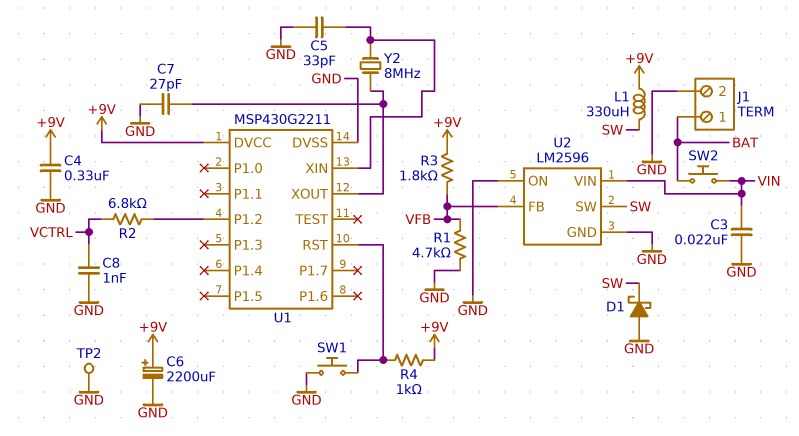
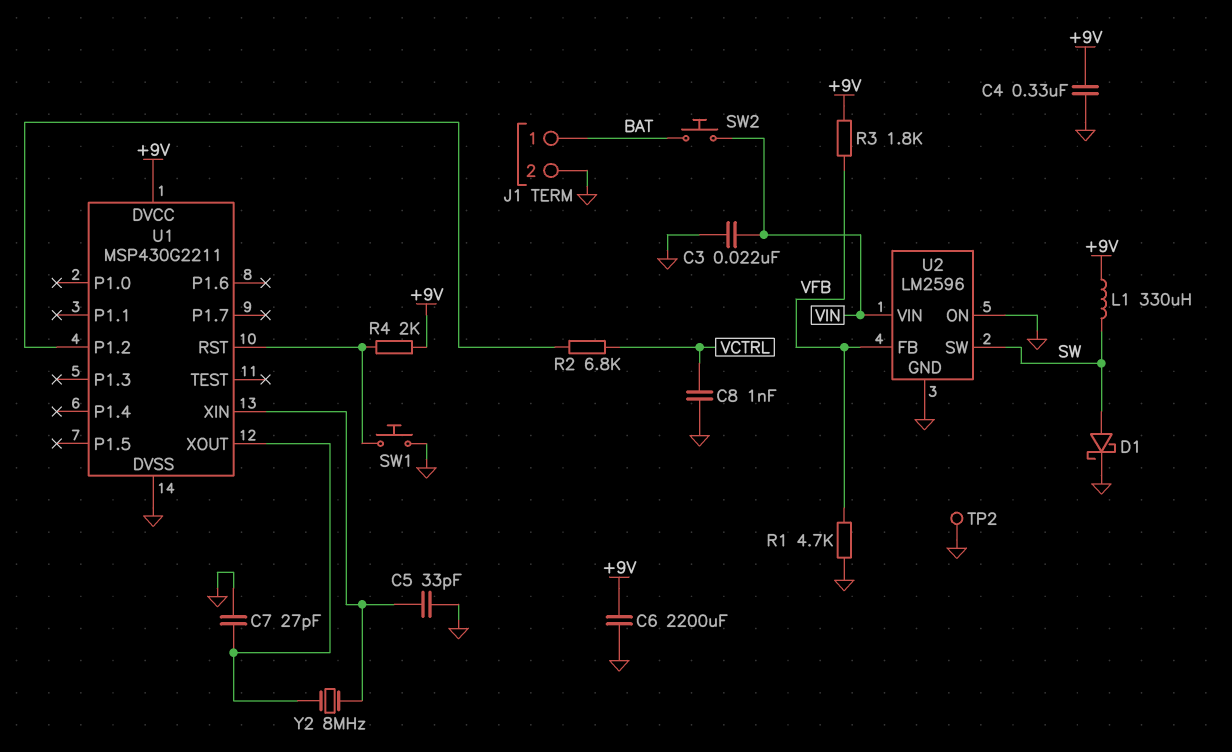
C6: 2200uF (plus +9V, minus GND) -> 2200uF (+9V, GND)
D1: schottky (A GND, K SW) -> schottky (A SW, K GND)
R4: 1k (+9V, U1/RST) -> 2k (+9V, U1/RST)

